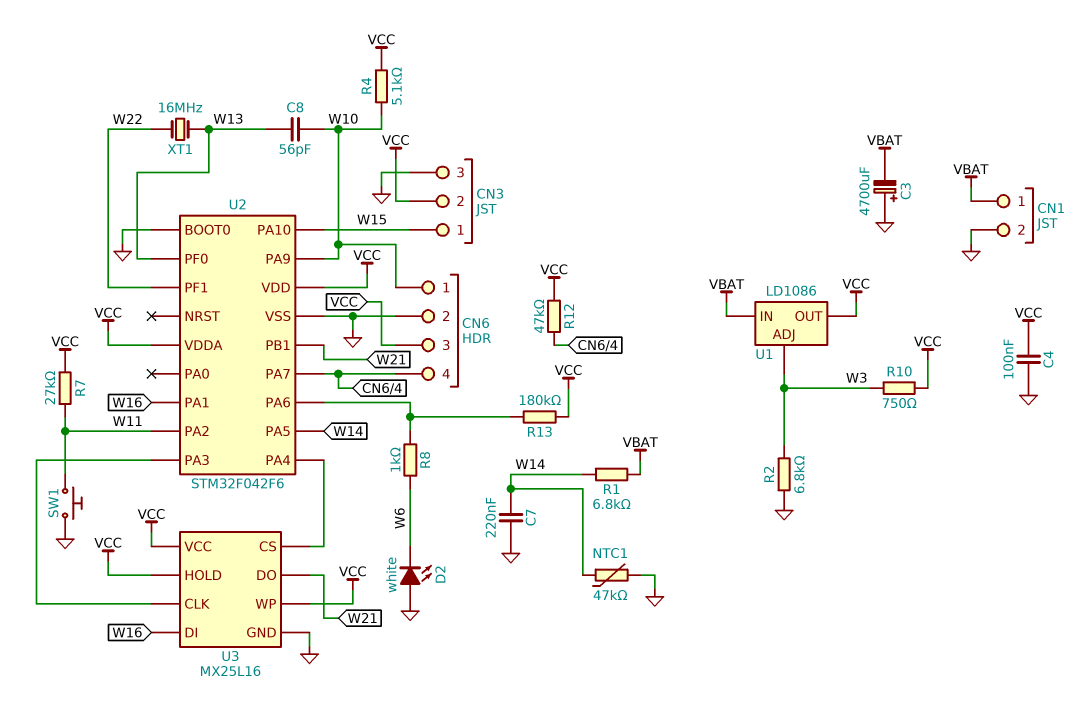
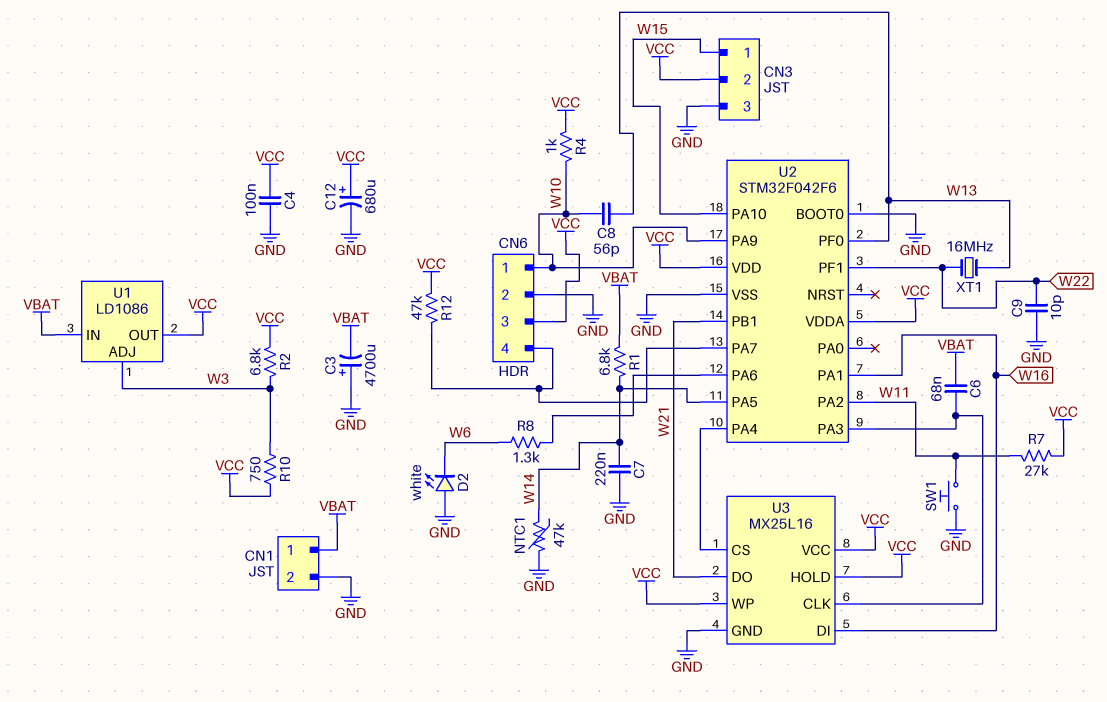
C6: none -> 68nF (U2/PA3, VBAT)
C9: none -> 10pF (GND, W22)
C12: none -> 680uF (plus VCC, minus GND)
R2: 6.8k (GND, W3) -> 6.8k (VCC, W3)
R4: 5.1k (VCC, W10) -> 1k (VCC, W10)
R8: 1k (U2/PA6, W6) -> 1.3k (U2/PA6, W6)
R13: 180k (U2/PA6, VCC) -> none

